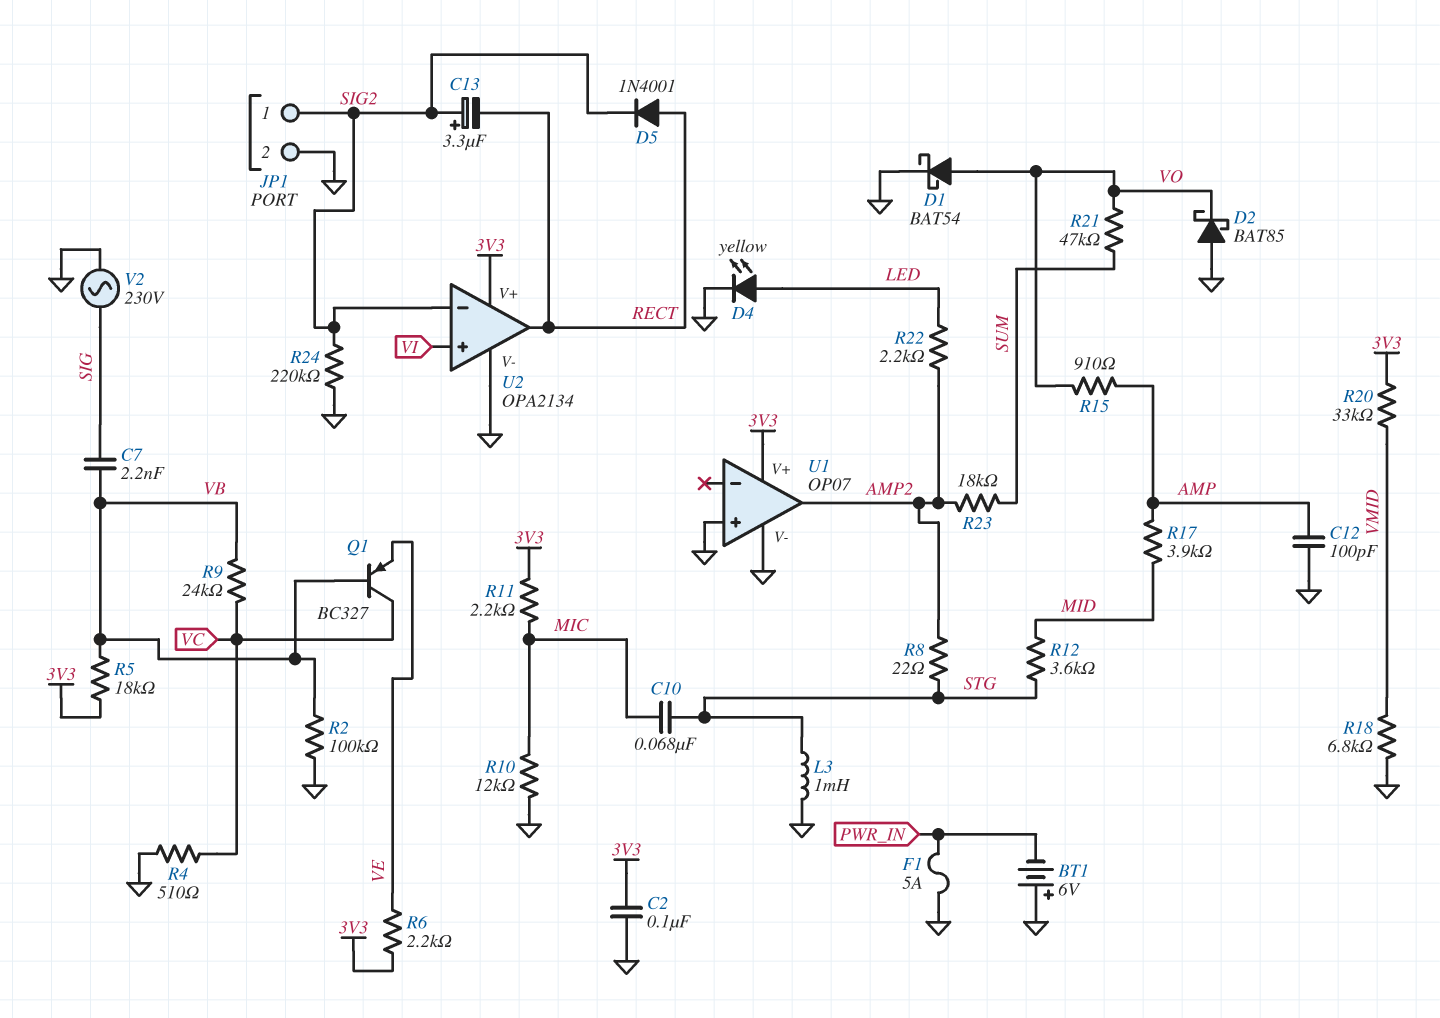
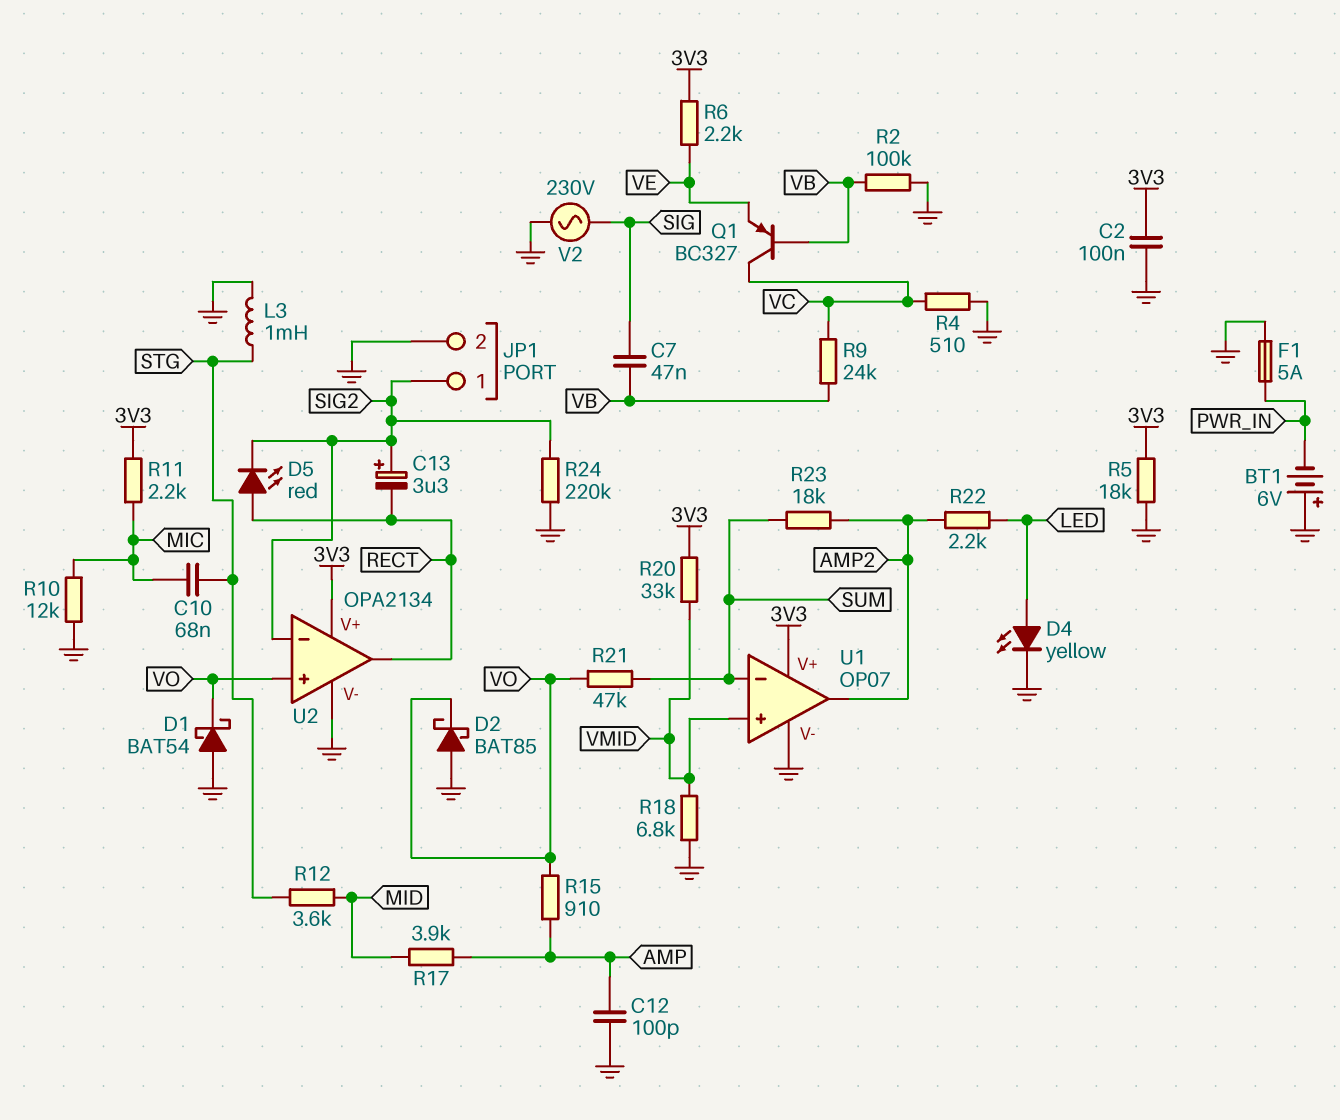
C7: 2.2nF (SIG, VB) -> 47nF (SIG, VB)
D1: schottky BAT54 (A VO, K GND) -> schottky BAT54 (A GND, K VO)
D5: diode 1N4001 (A RECT, K SIG2) -> LED red (A RECT, K SIG2)
R5: 18k (3V3, VB) -> 18k (3V3, GND)
R8: 22 (AMP2, STG) -> none
U1 pin in+: GND -> VMID
U1 pin in-: none -> SUM
U2 pin in+: VI -> VO

